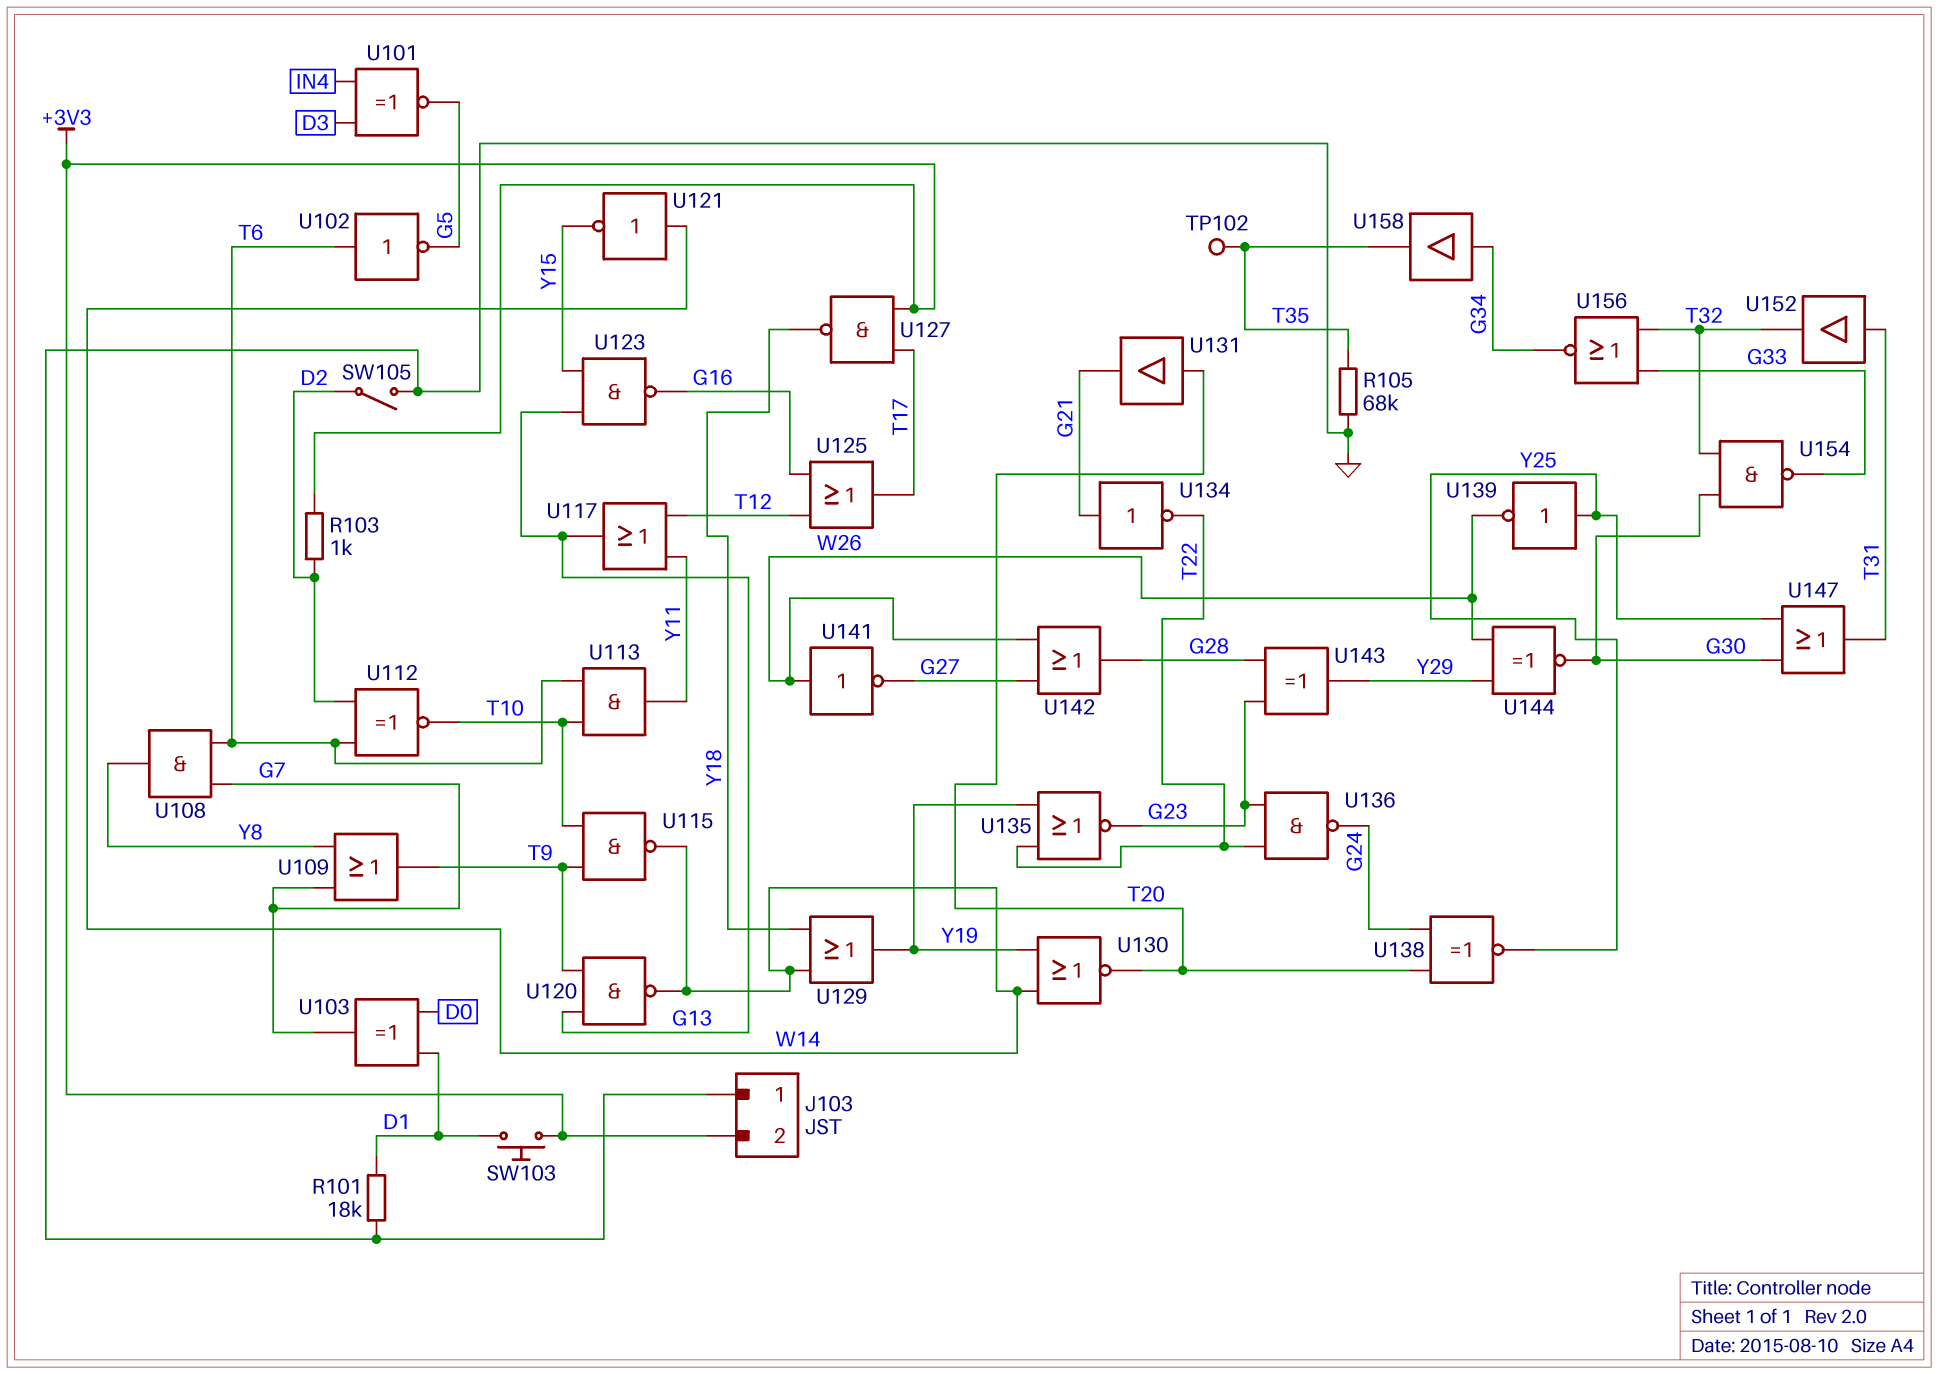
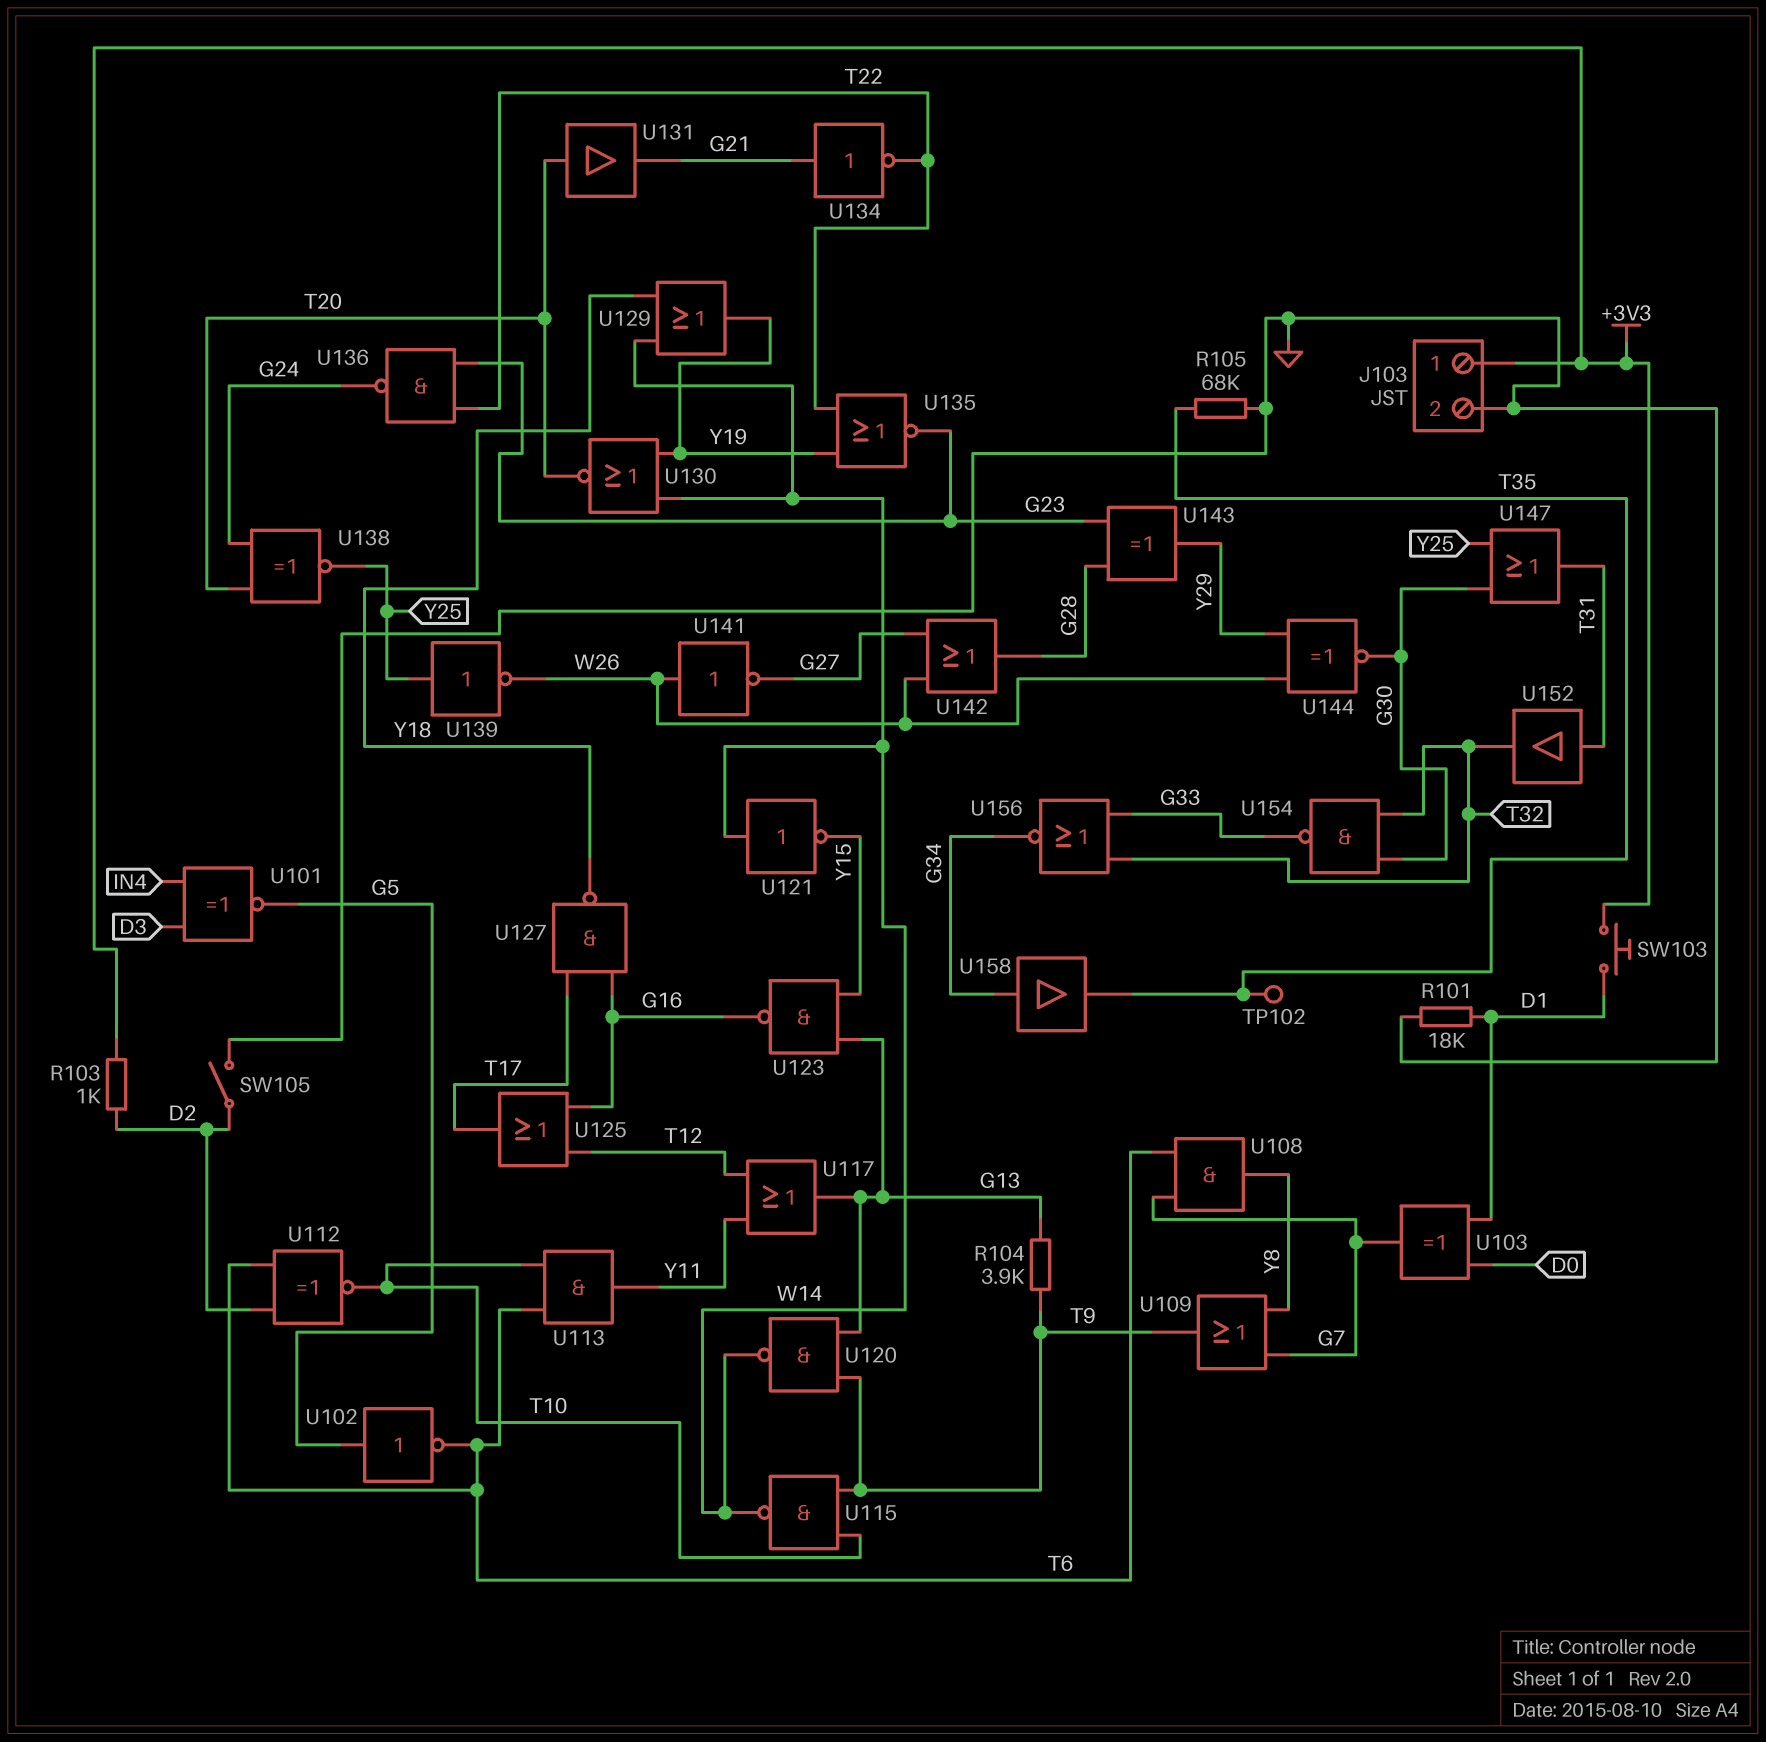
J103 pin 1: GND -> +3V3
J103 pin 2: +3V3 -> GND
R104: none -> 3.9k (G13, T9)
U102: NOT (in T6, out G5) -> NOT (in G5, out T6)
U127: NAND (in +3V3, in T17, out Y18) -> NAND (in G16, in T17, out Y18)

